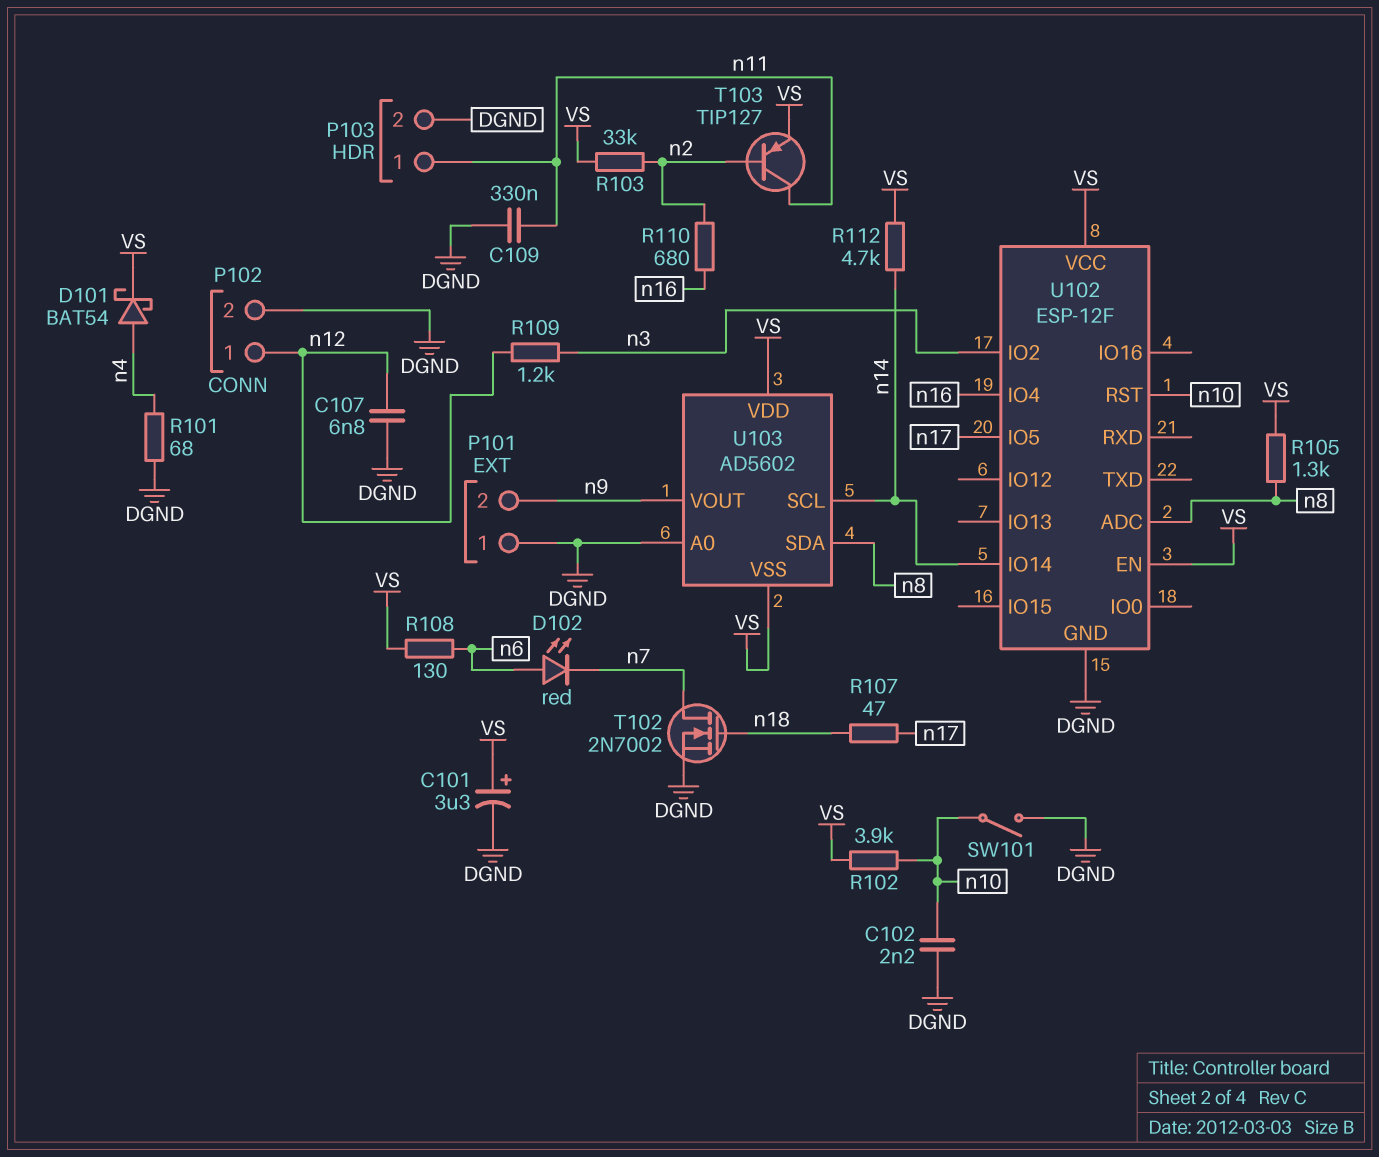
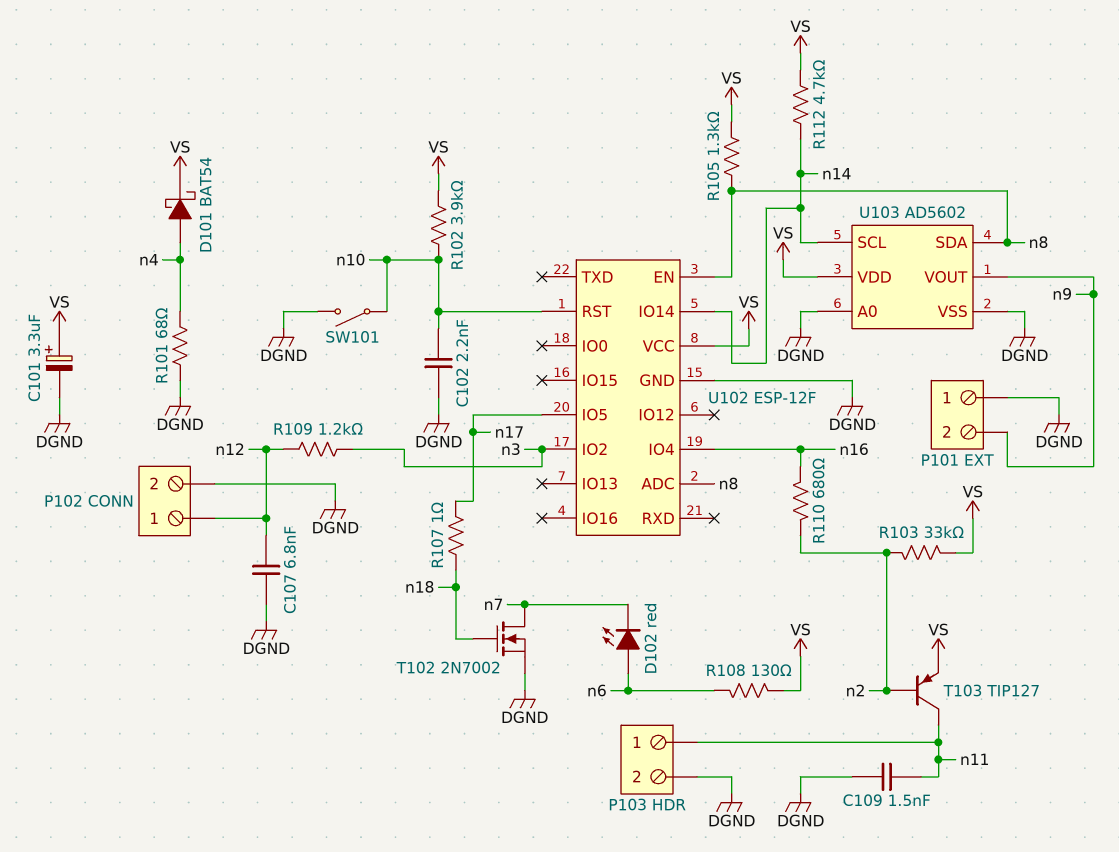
C109: 330nF (DGND, n11) -> 1.5nF (DGND, n11)
R107: 47 (n17, n18) -> 1 (n17, n18)
U102 pin EN: VS -> n8
U103 pin VSS: VS -> DGND

